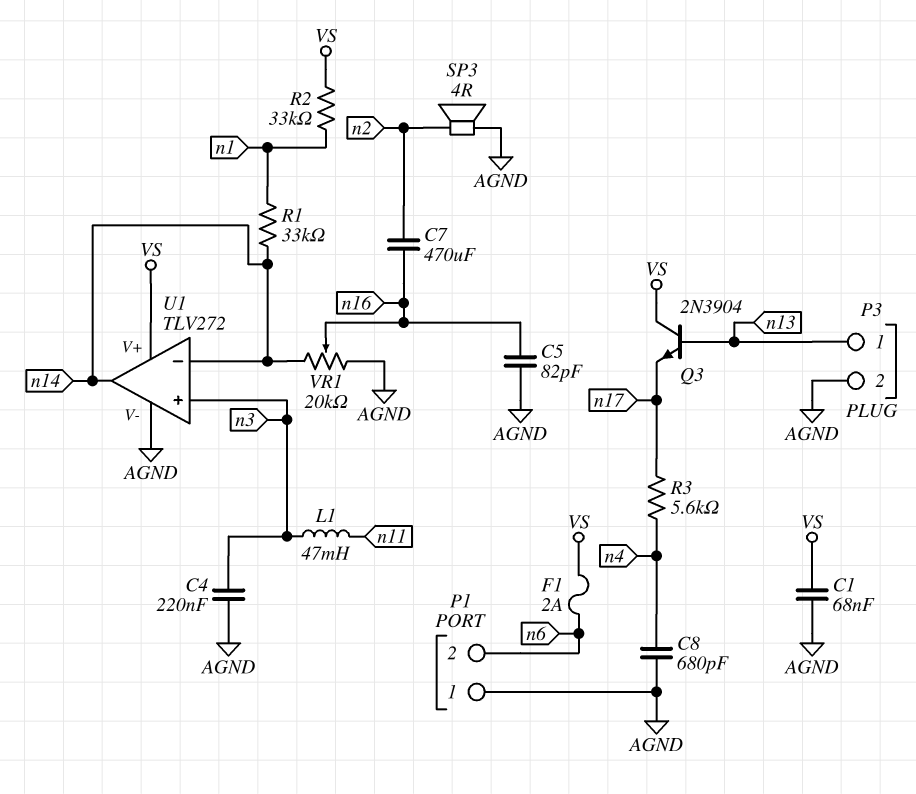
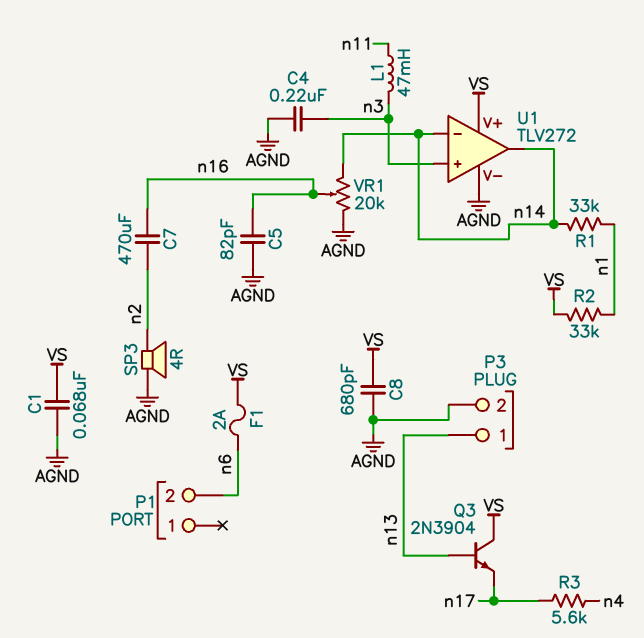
C8: 680pF (AGND, n4) -> 680pF (AGND, VS)
P1 pin 1: AGND -> none

